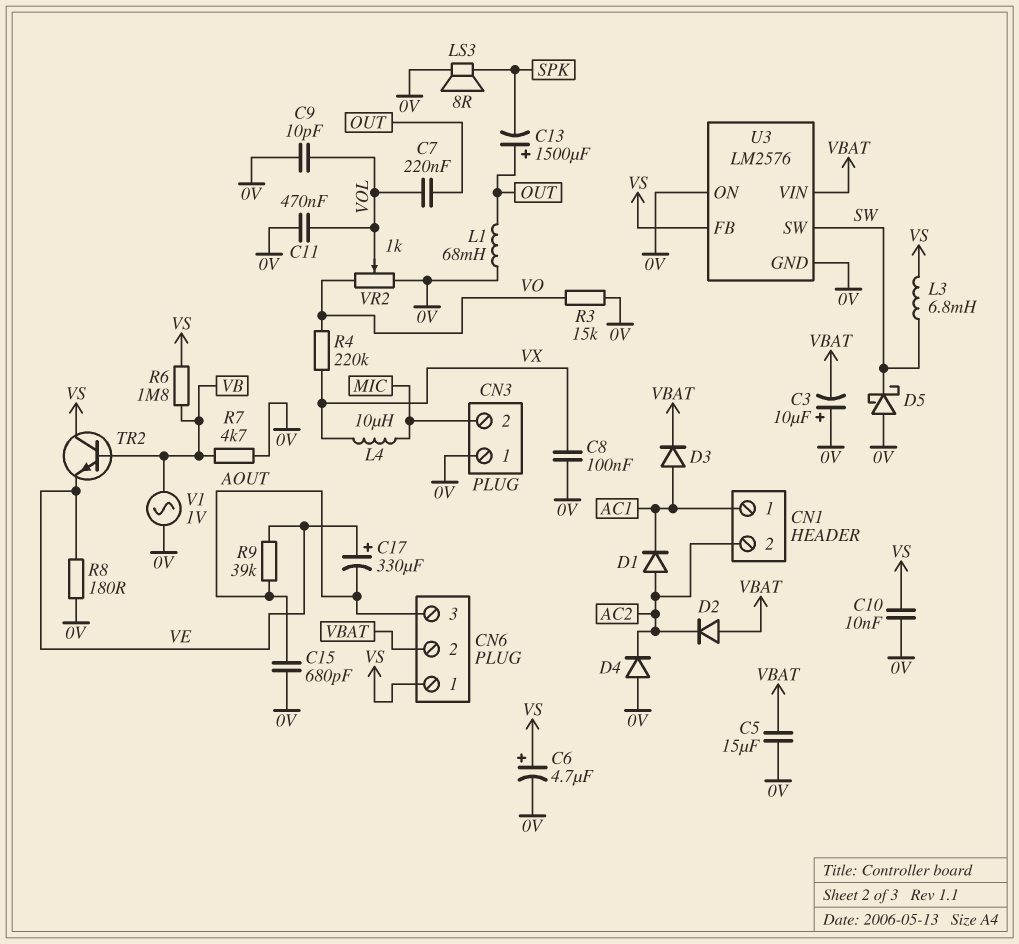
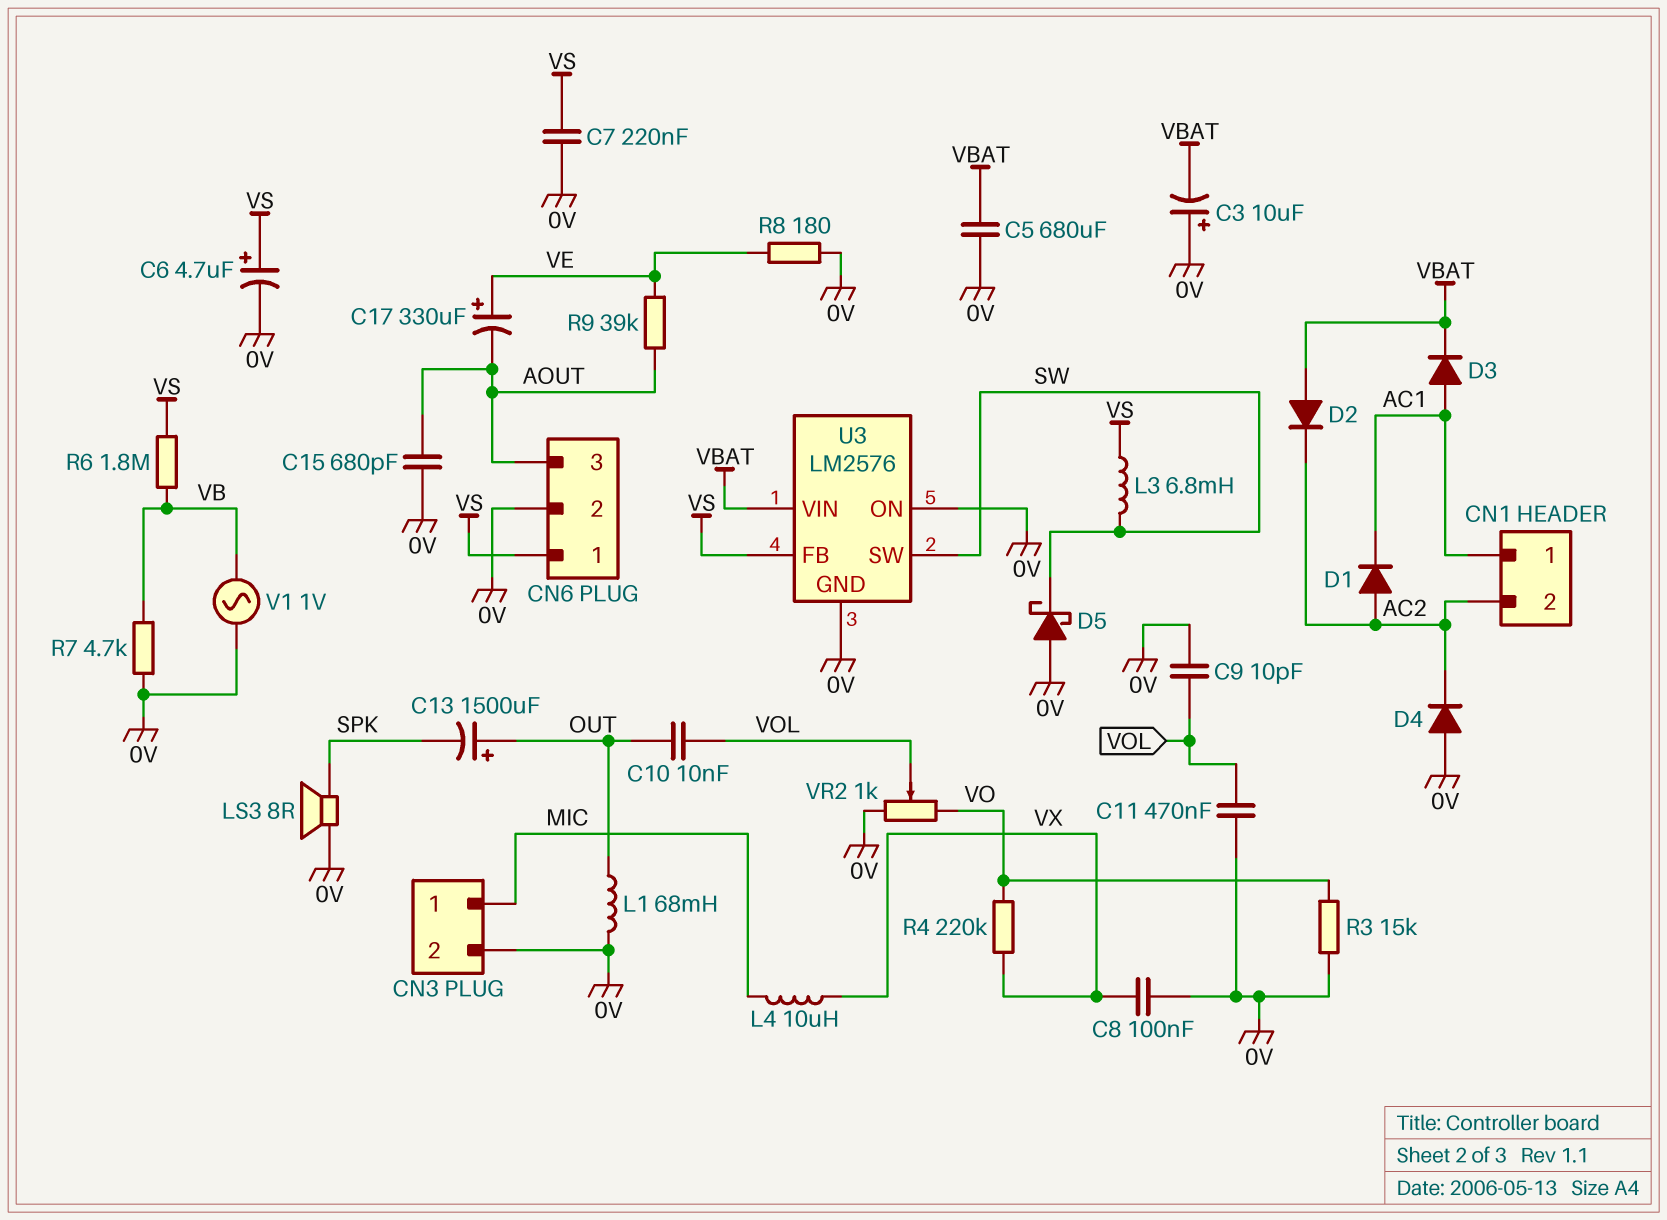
C5: 15uF (0V, VBAT) -> 680uF (0V, VBAT)
C7: 220nF (OUT, VOL) -> 220nF (0V, VS)
C10: 10nF (0V, VS) -> 10nF (OUT, VOL)
CN3 pin 1: 0V -> MIC
CN3 pin 2: MIC -> 0V
CN6 pin 2: VBAT -> 0V
TR2: NPN (B VB, C VS, E VE) -> none

